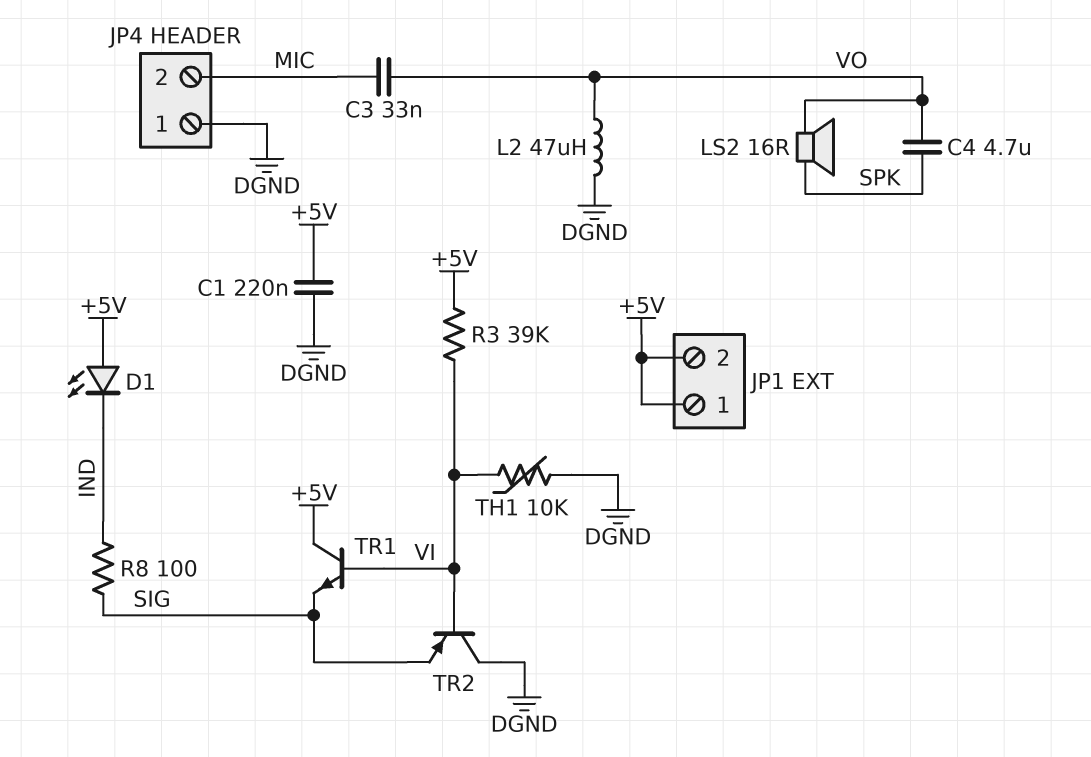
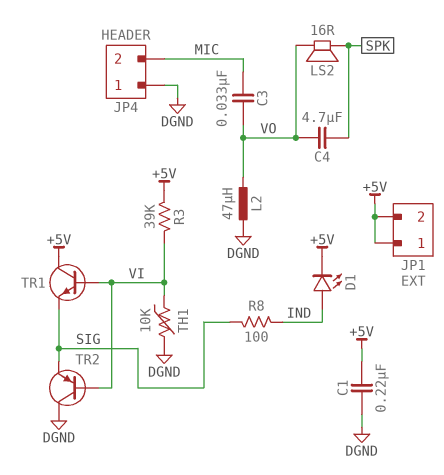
D1: LED (A +5V, K IND) -> LED (A IND, K +5V)

